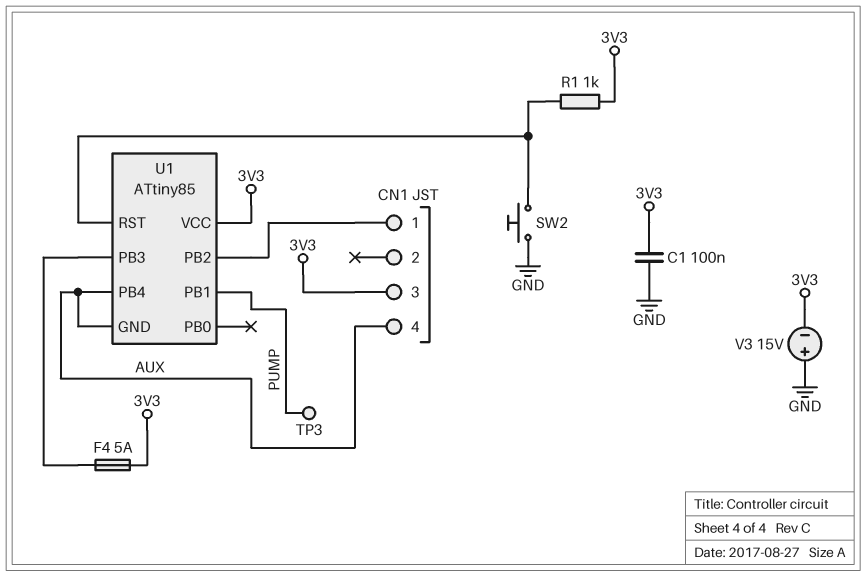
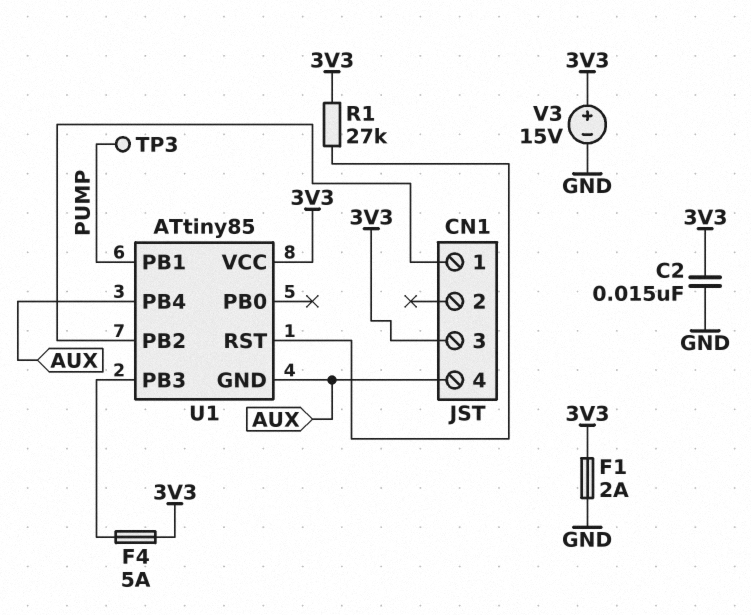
C1: 100nF (3V3, GND) -> none
C2: none -> 15nF (3V3, GND)
F1: none -> 2A (3V3, GND)
R1: 1k (3V3, U1/RST) -> 27k (3V3, U1/RST)
SW2: button (GND, U1/RST) -> none
V3: 15V (plus GND, minus 3V3) -> 15V (plus 3V3, minus GND)

